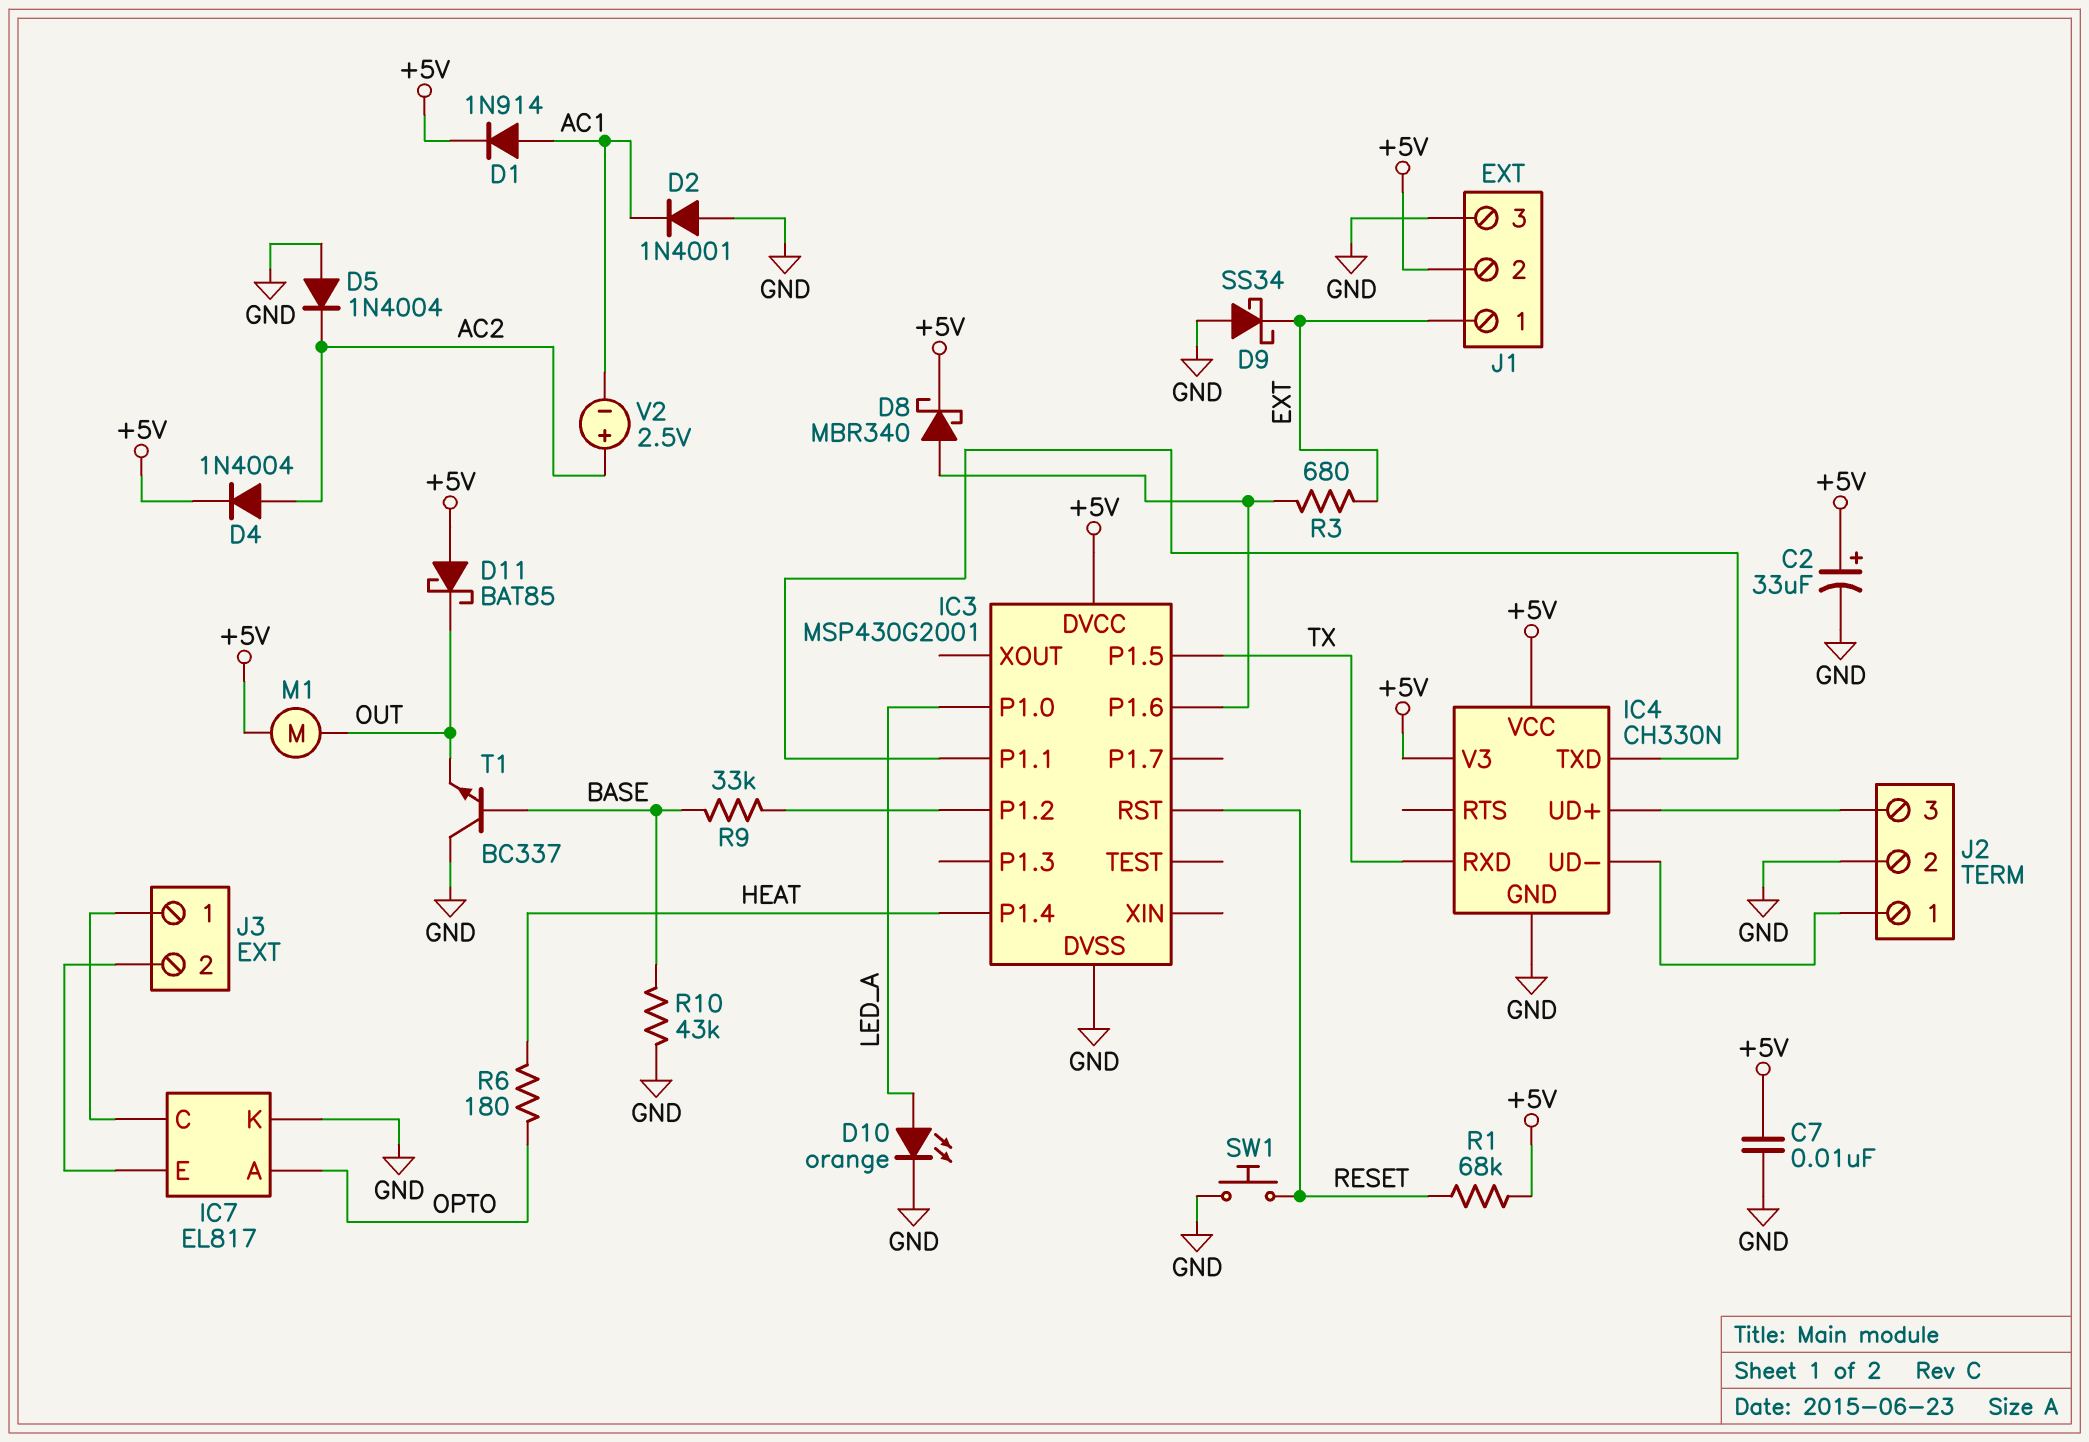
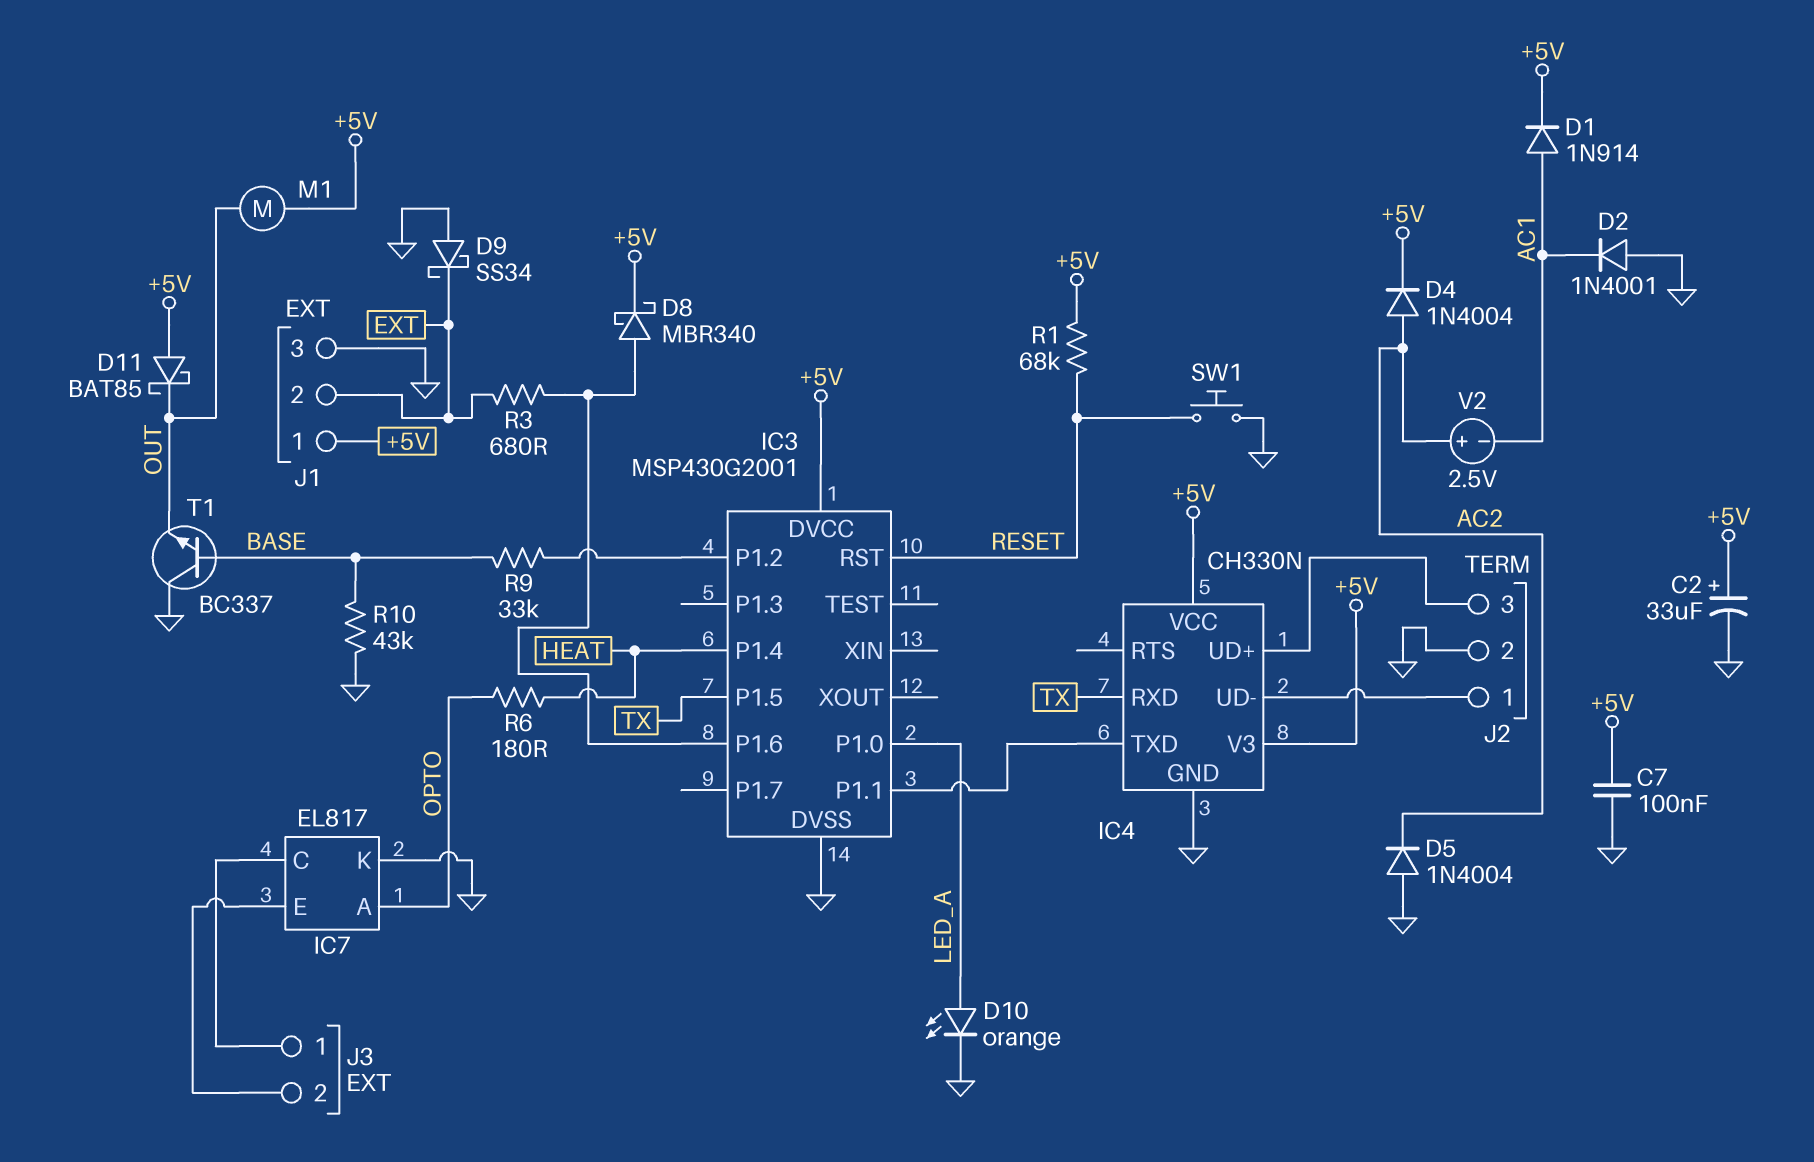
C7: 10nF (+5V, GND) -> 100nF (+5V, GND)
J1 pin 1: EXT -> +5V
J1 pin 2: +5V -> EXT

